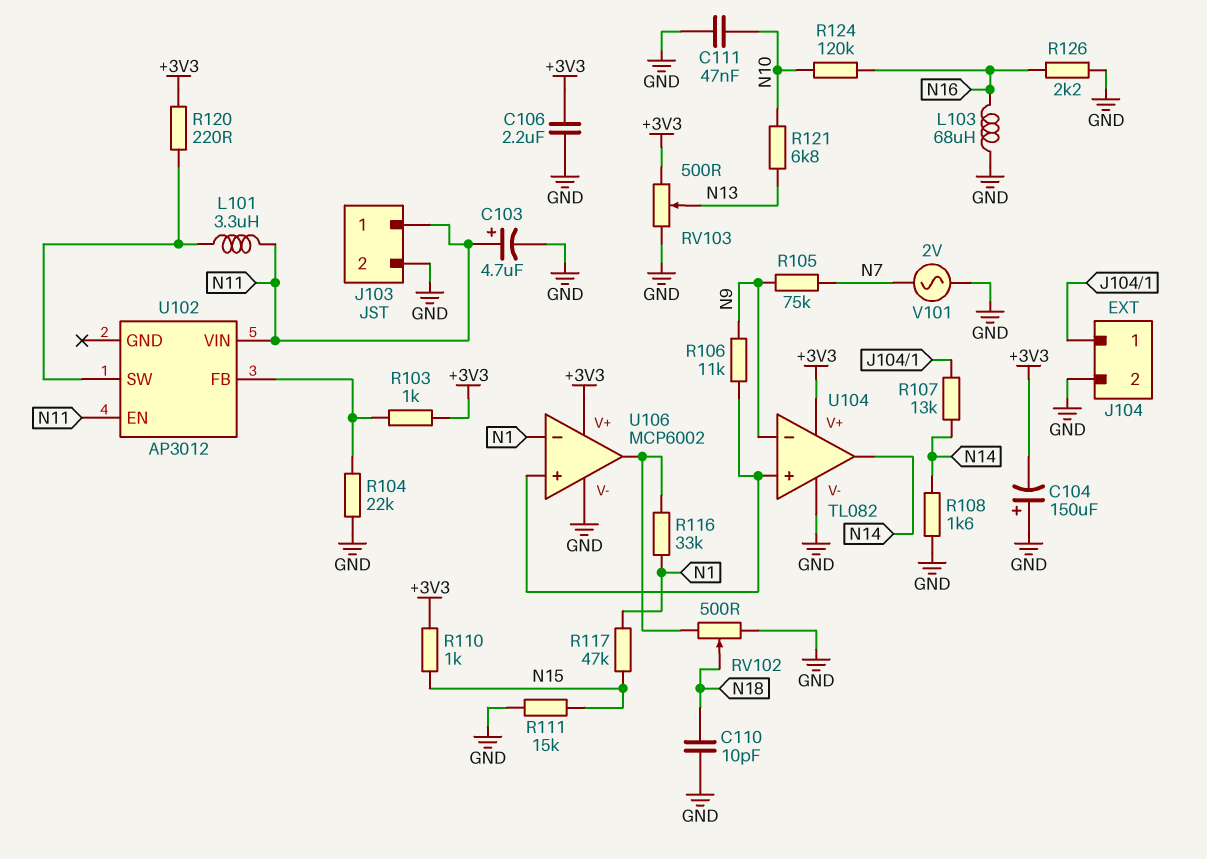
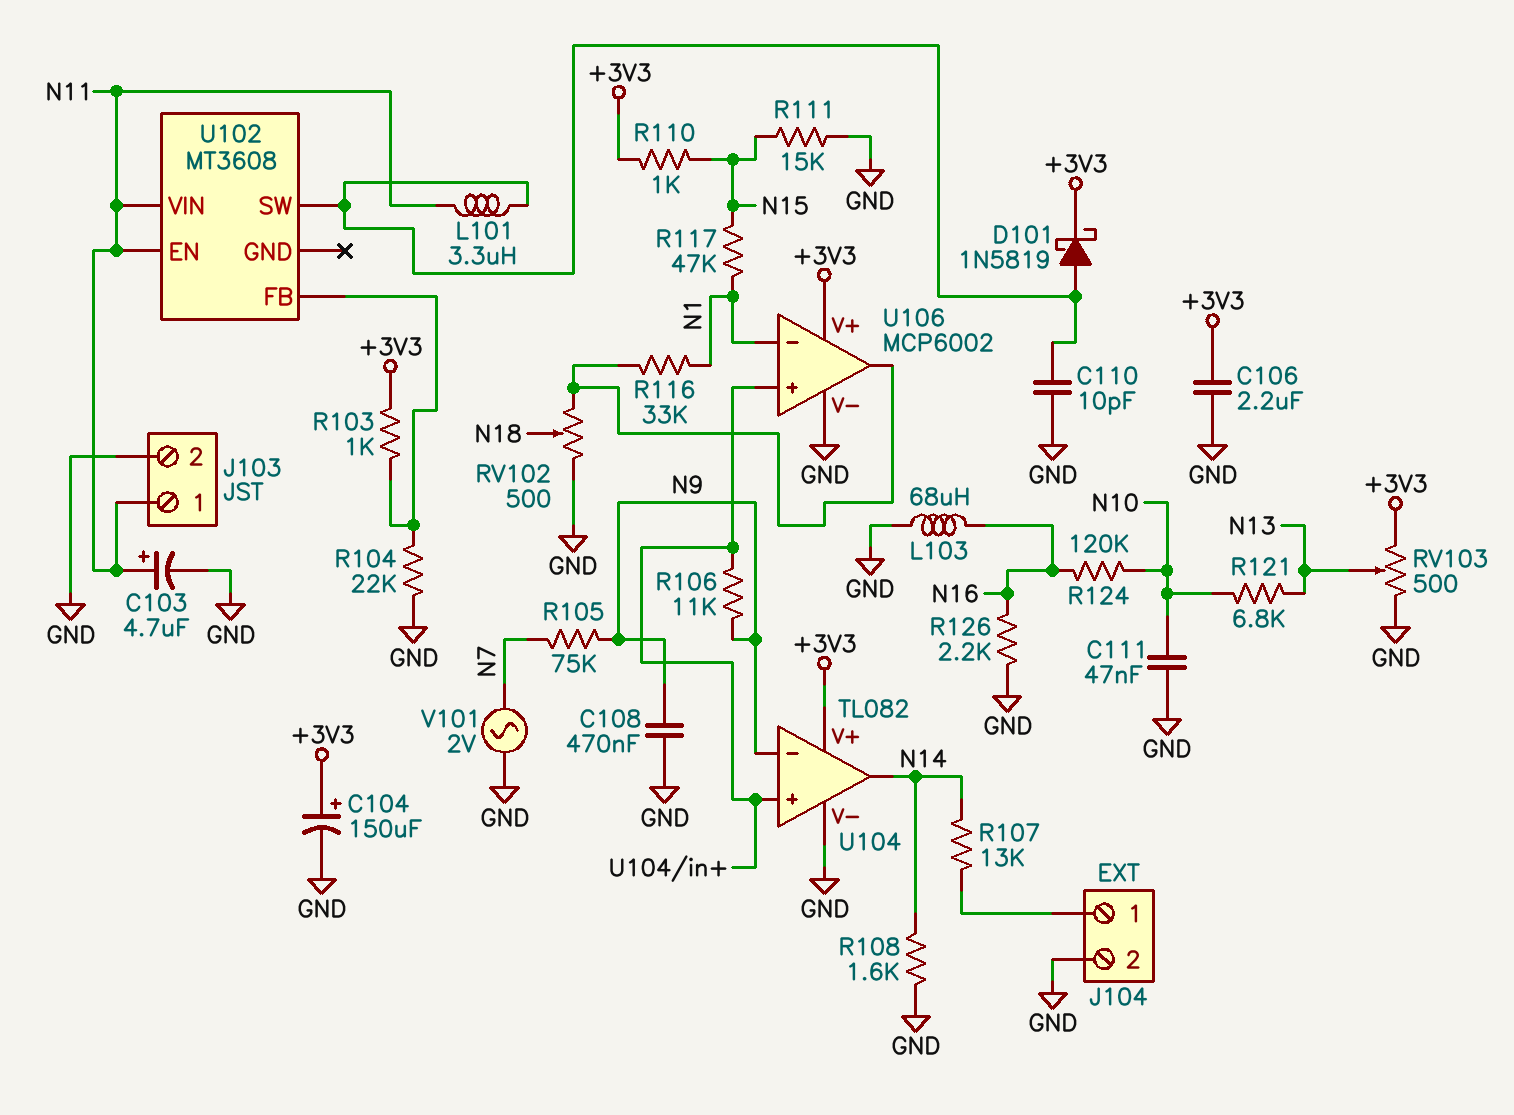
C104: 150uF (plus GND, minus +3V3) -> 150uF (plus +3V3, minus GND)
C108: none -> 470nF (GND, N9)
C110: 10pF (GND, N18) -> 10pF (GND, U102/SW)
D101: none -> schottky 1N5819 (A U102/SW, K +3V3)
R120: 220 (+3V3, U102/SW) -> none
U102: AP3012 -> MT3608

